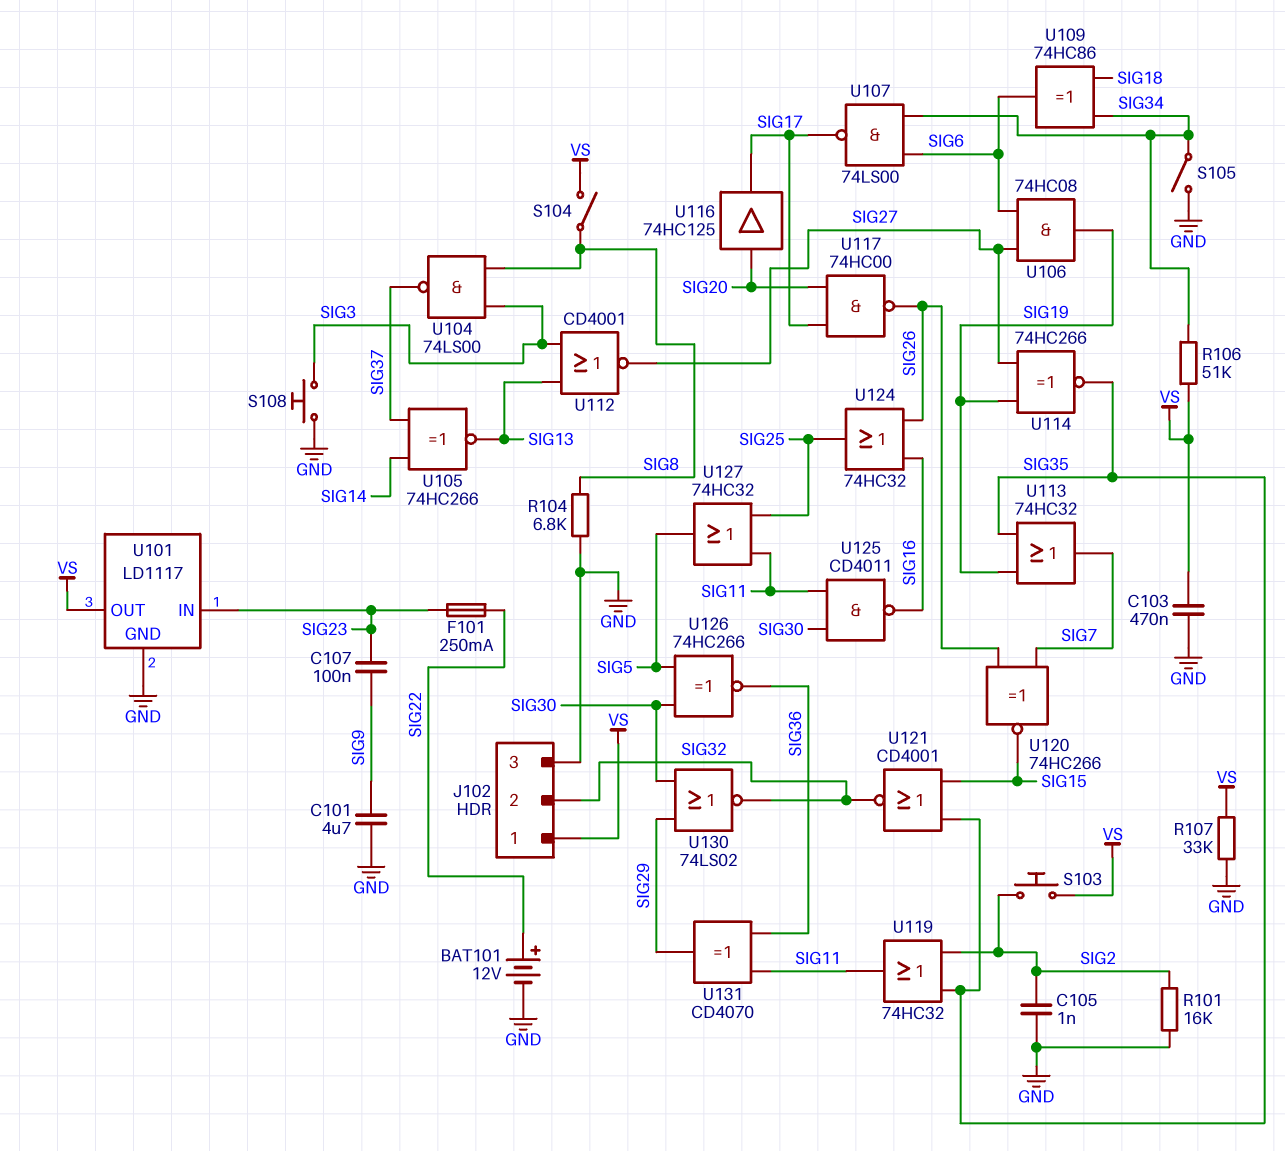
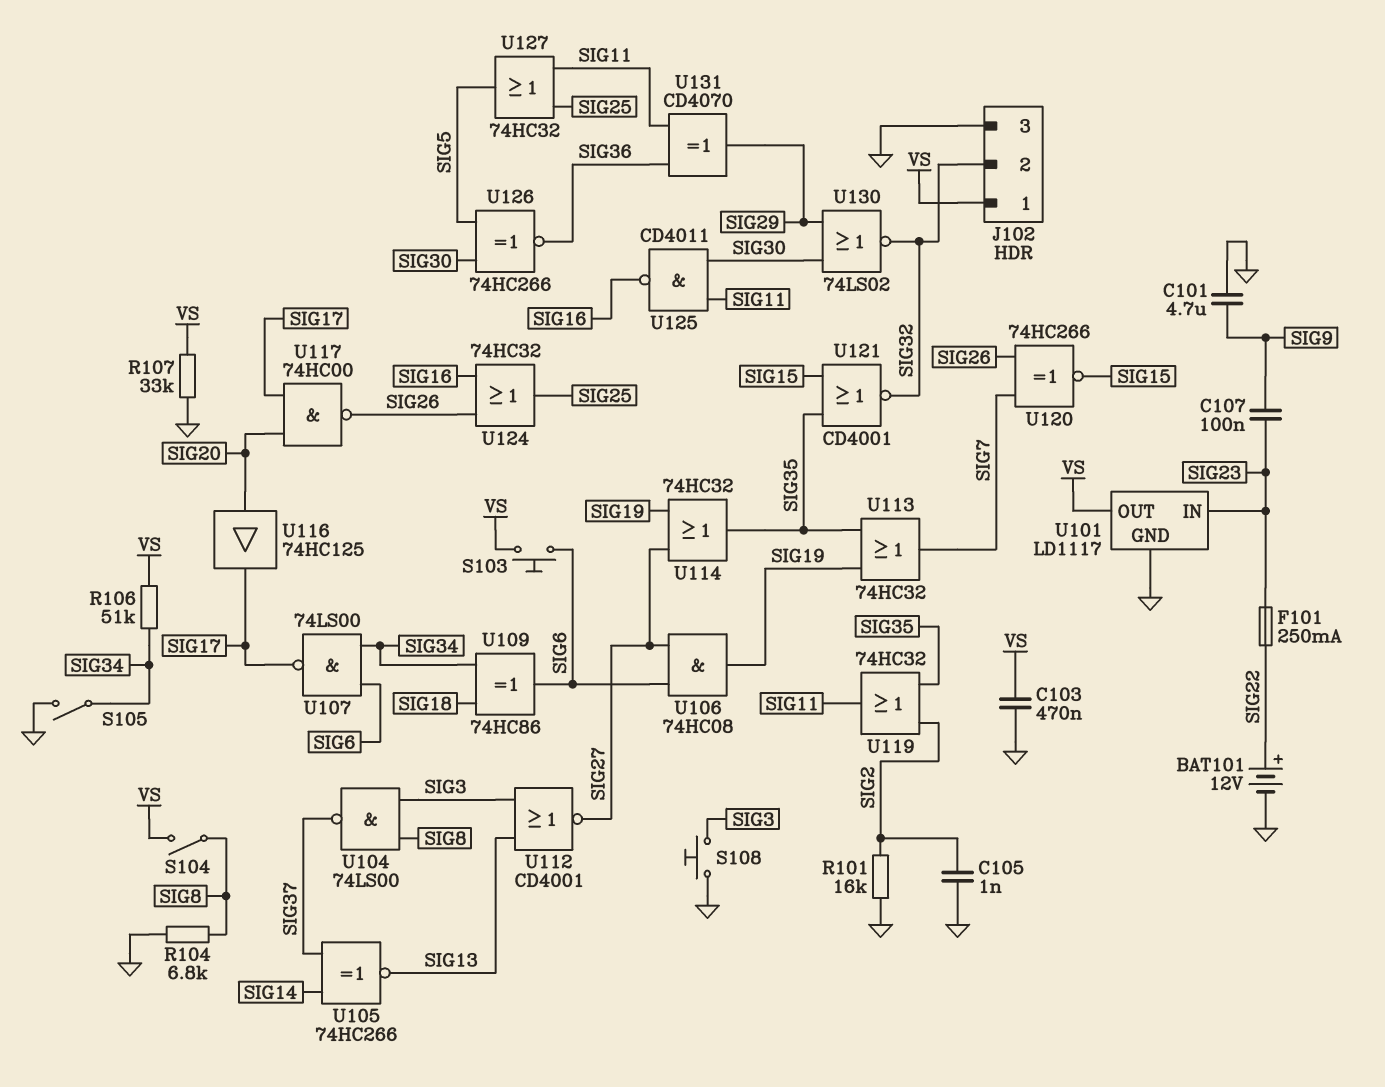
S103: button (SIG2, VS) -> button (SIG6, VS)
U114: XNOR 74HC266 (in SIG19, in SIG27, out SIG35) -> OR 74HC32 (in SIG19, in SIG27, out SIG35)

